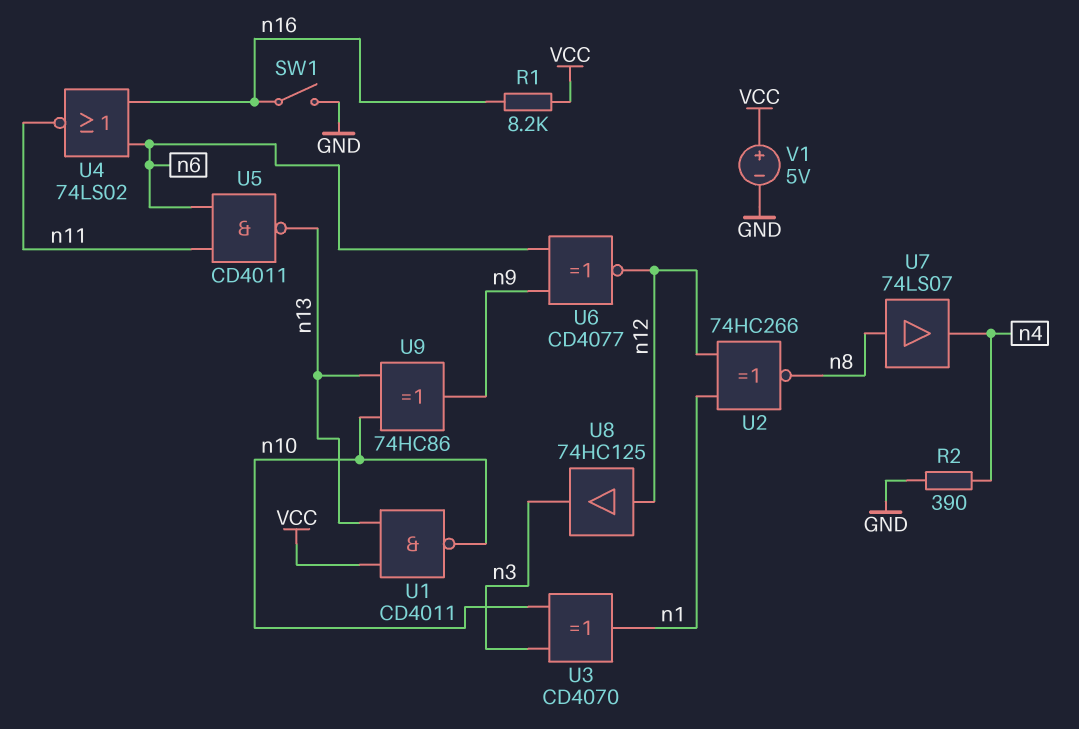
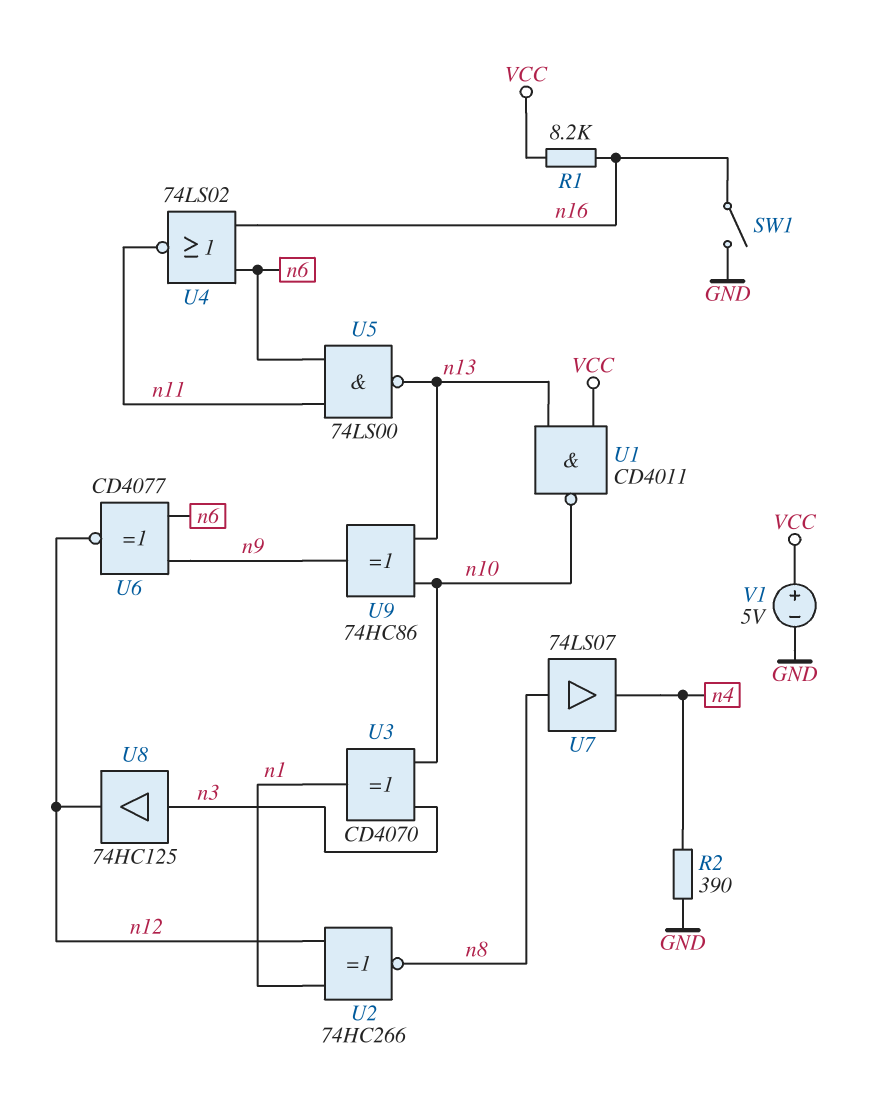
U5: NAND CD4011 (in n6, in n11, out n13) -> NAND 74LS00 (in n6, in n11, out n13)
U8: buffer 74HC125 (in n12, out n3) -> buffer 74HC125 (in n3, out n12)

